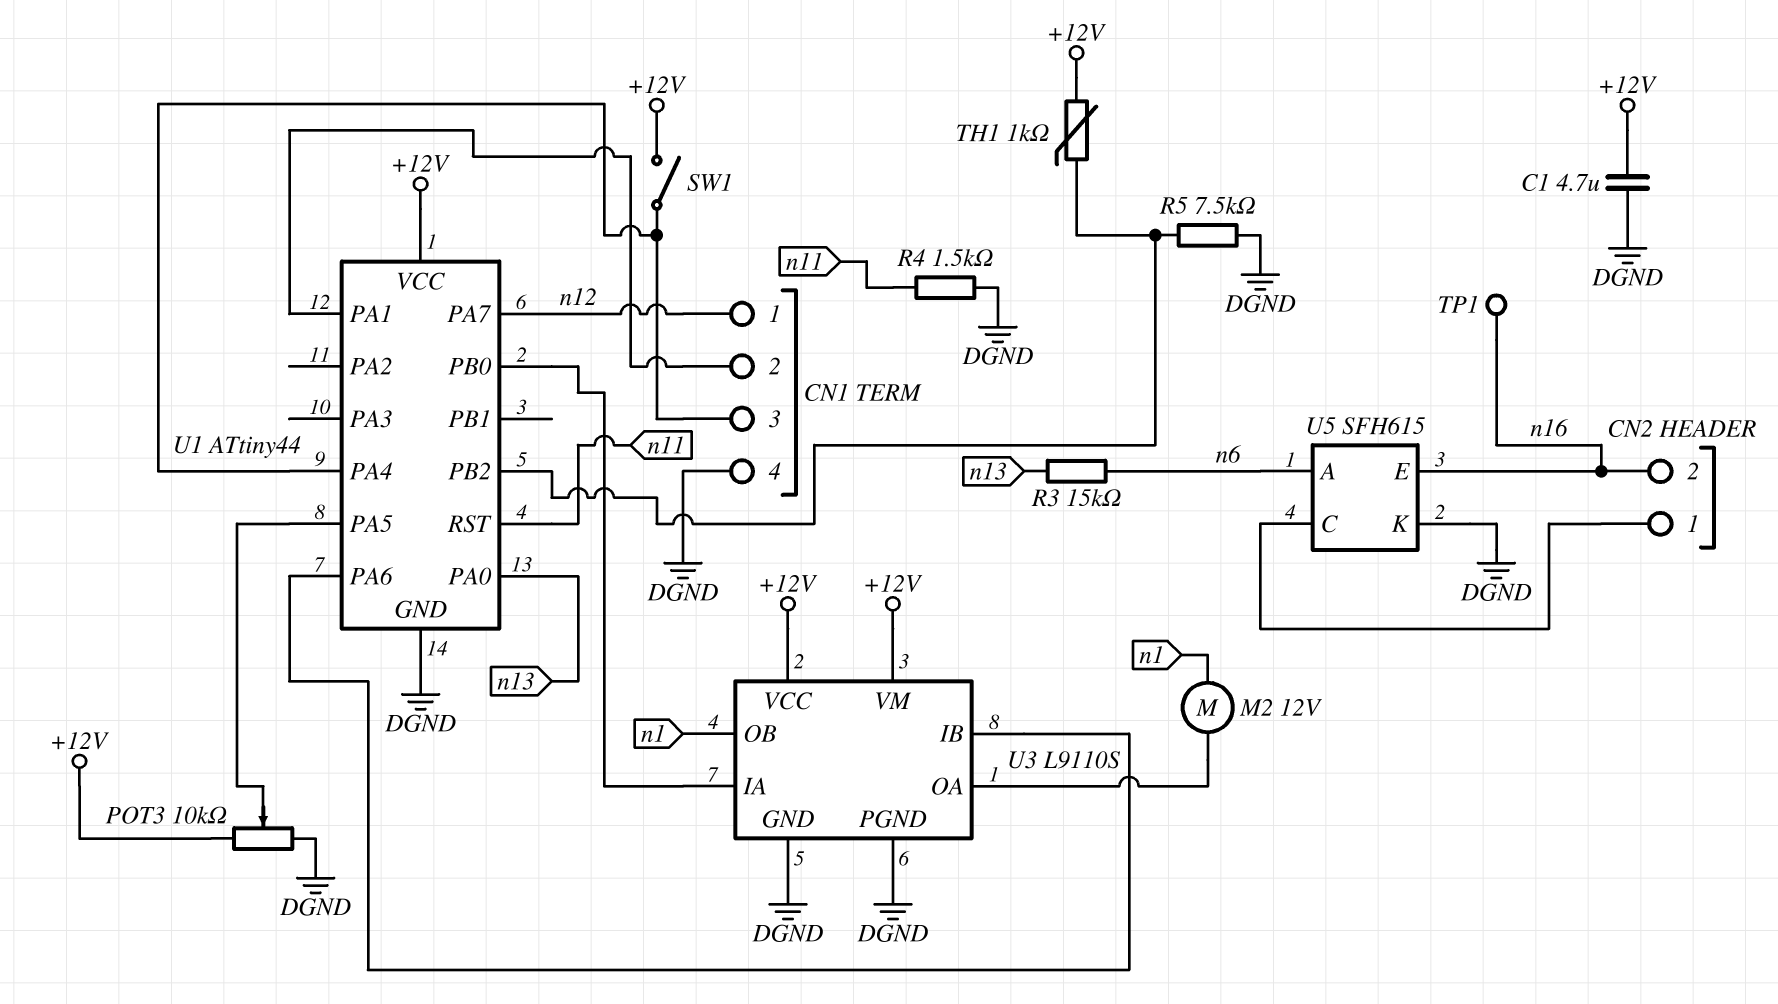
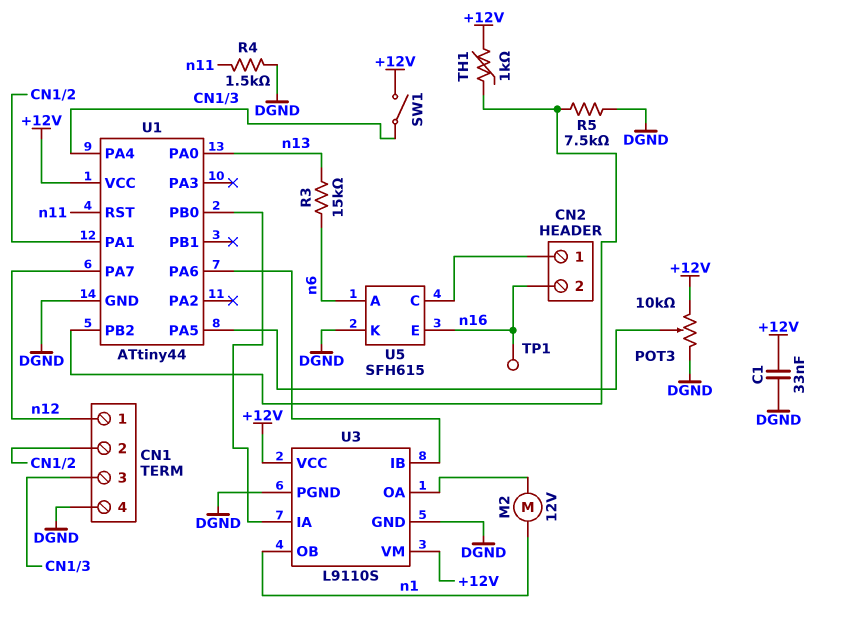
C1: 4.7uF (+12V, DGND) -> 33nF (+12V, DGND)

